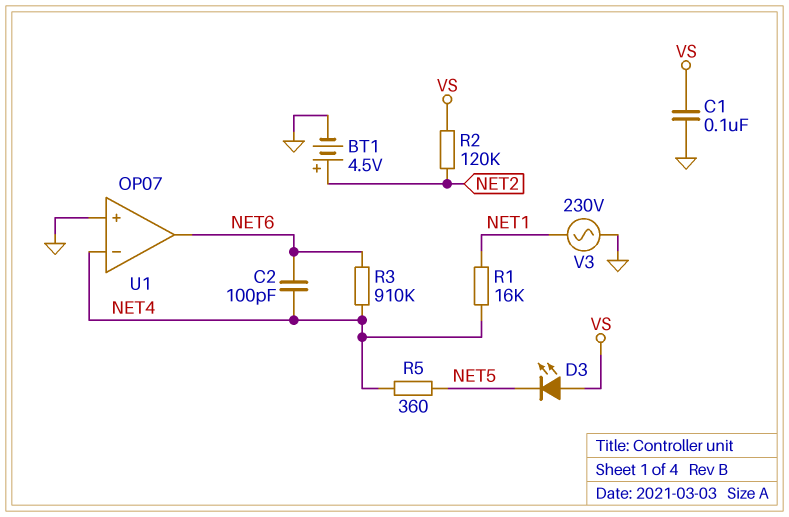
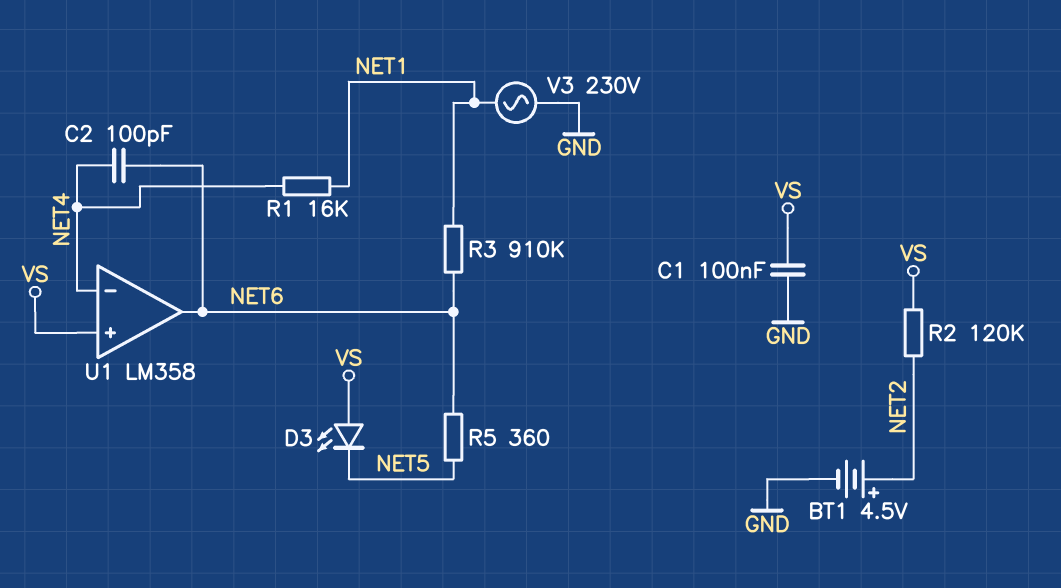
R3: 910k (NET4, NET6) -> 910k (NET1, NET6)
R5: 360 (NET4, NET5) -> 360 (NET5, NET6)
U1: OP07 -> LM358
U1 pin in+: GND -> VS

